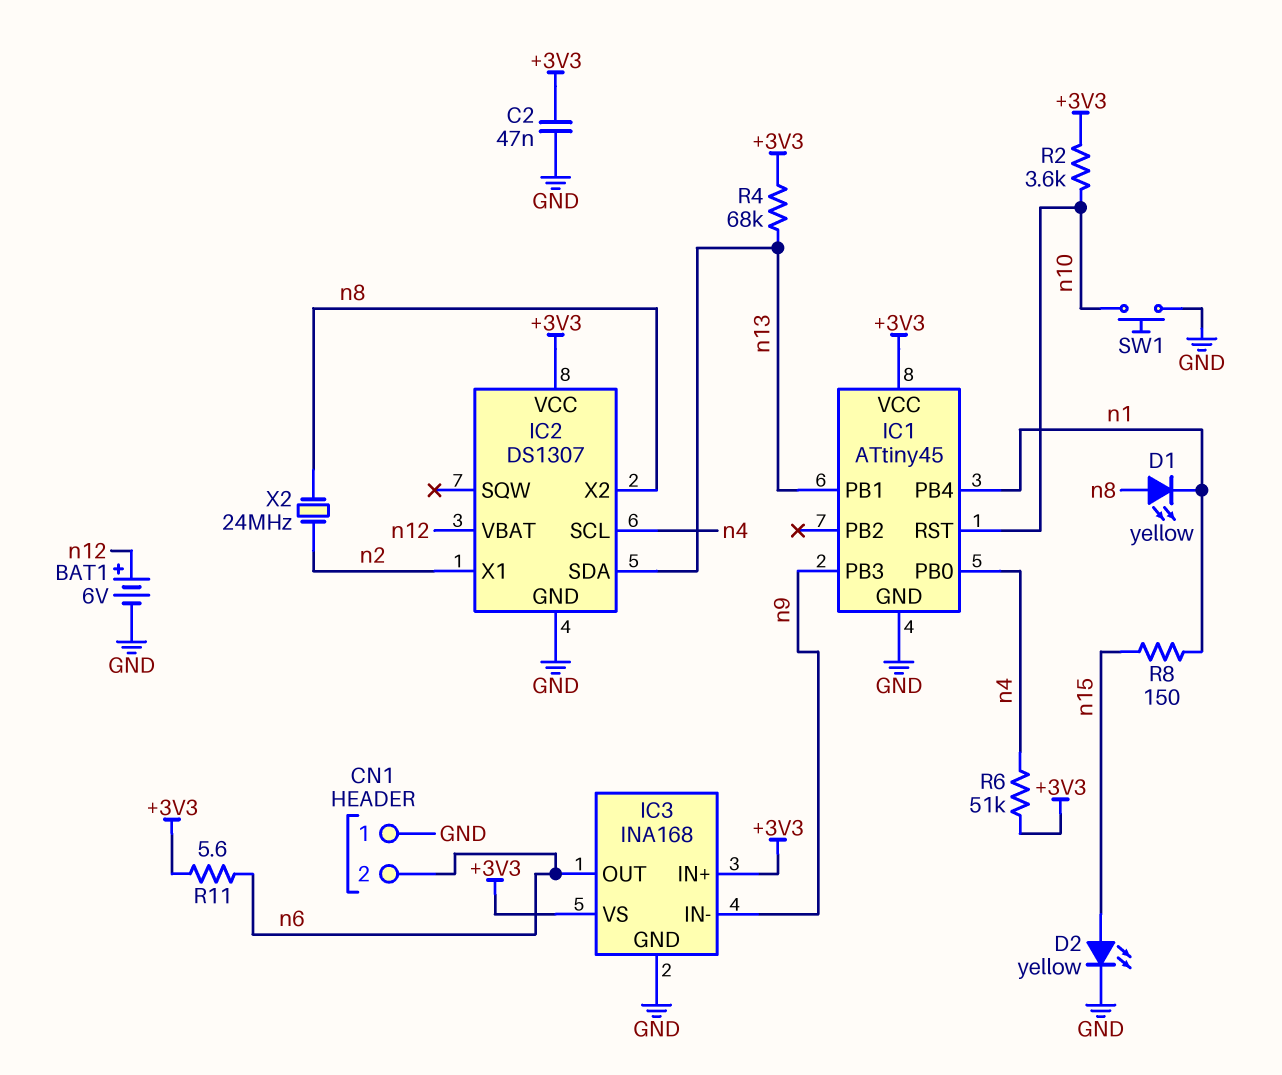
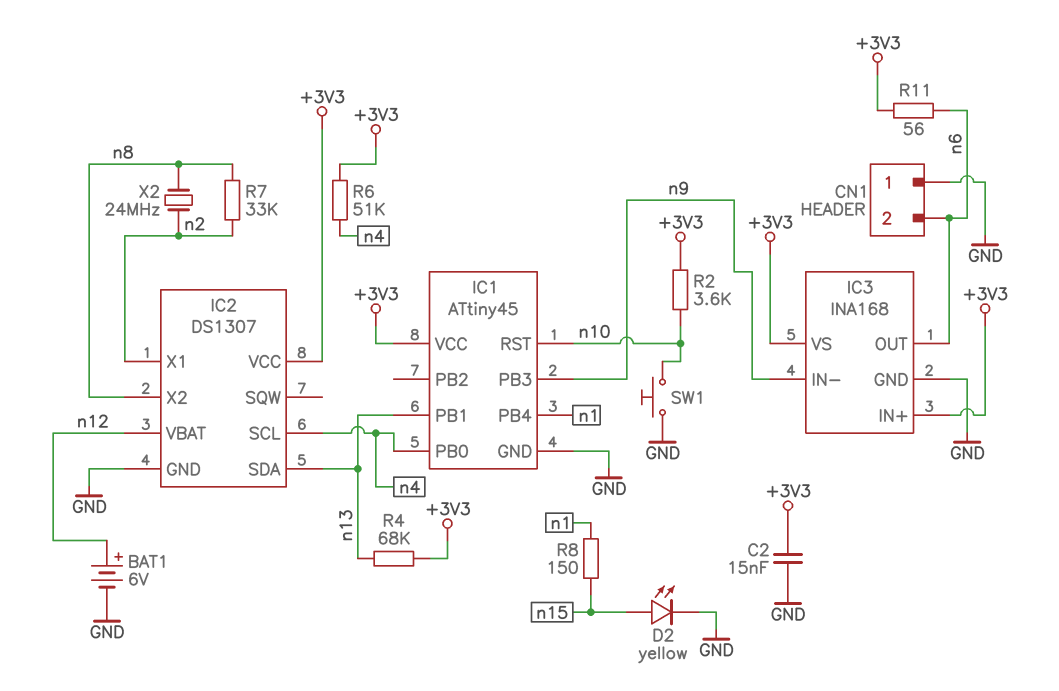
C2: 47nF (+3V3, GND) -> 15nF (+3V3, GND)
D1: LED yellow (A n8, K n1) -> none
R7: none -> 33k (n2, n8)
R11: 5.6 (+3V3, n6) -> 56 (+3V3, n6)

